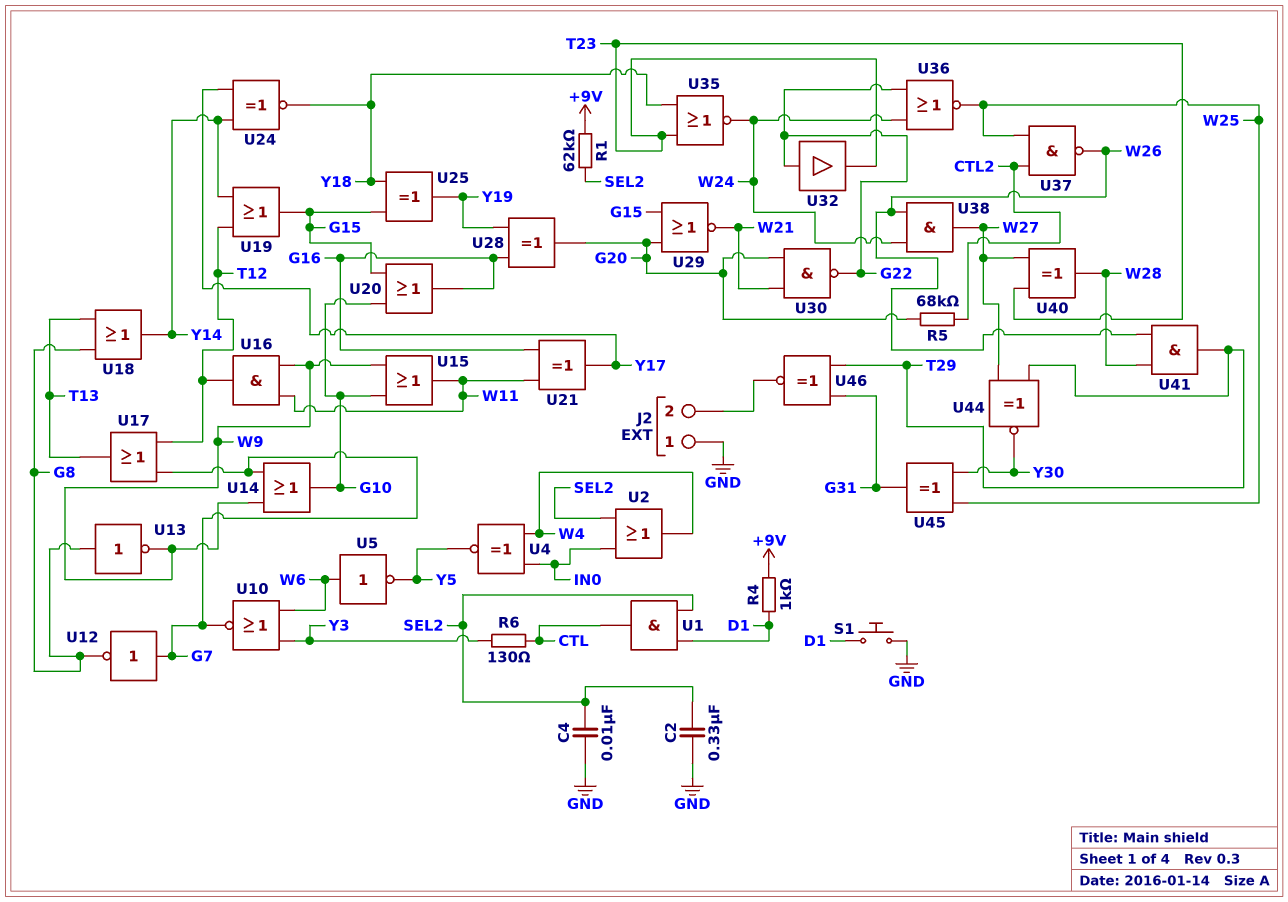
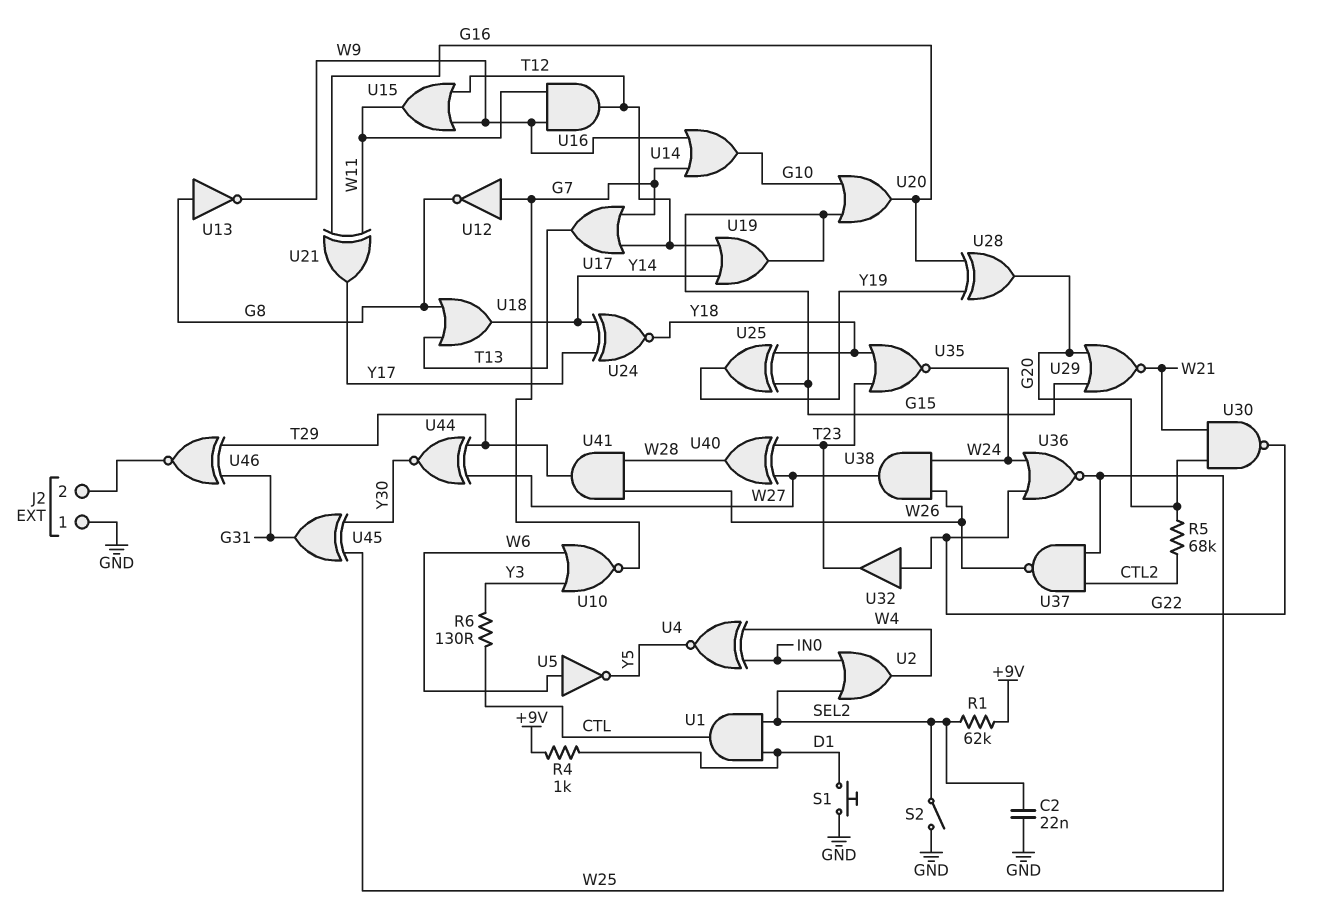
C2: 330nF (GND, SEL2) -> 22nF (GND, SEL2)
C4: 10nF (GND, SEL2) -> none
S2: none -> switch (GND, SEL2)
U15: OR (in G10, in W9, out W11) -> OR (in T12, in W9, out W11)

